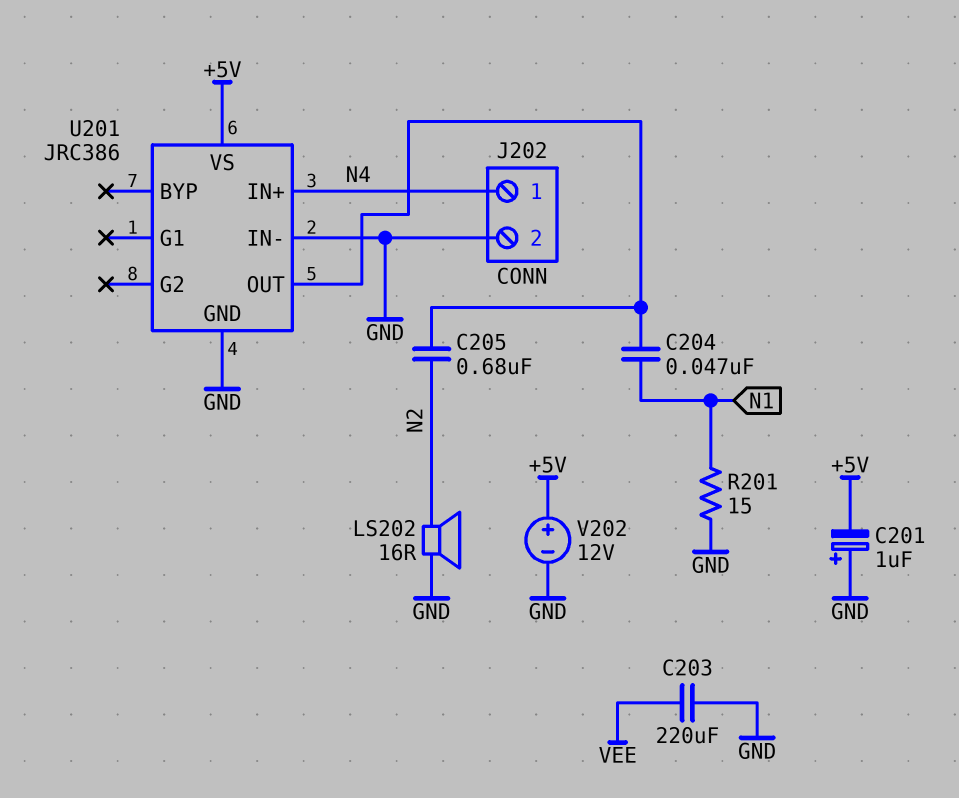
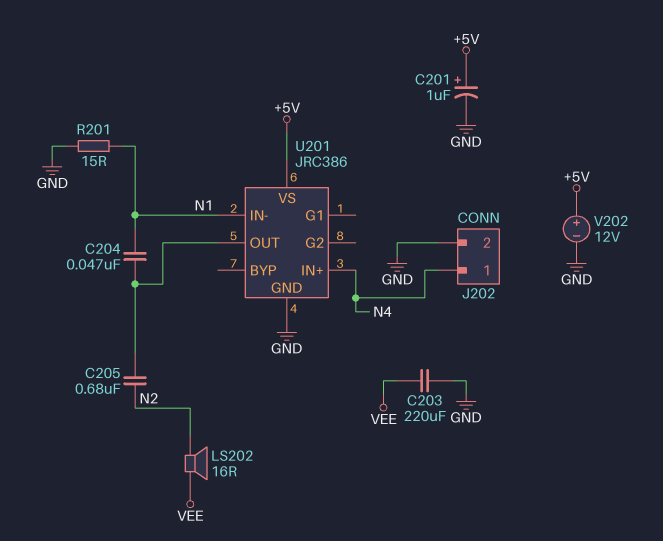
C201: 1uF (plus GND, minus +5V) -> 1uF (plus +5V, minus GND)
LS202: speaker 16R (GND, N2) -> speaker 16R (N2, VEE)
U201 pin IN-: GND -> N1

